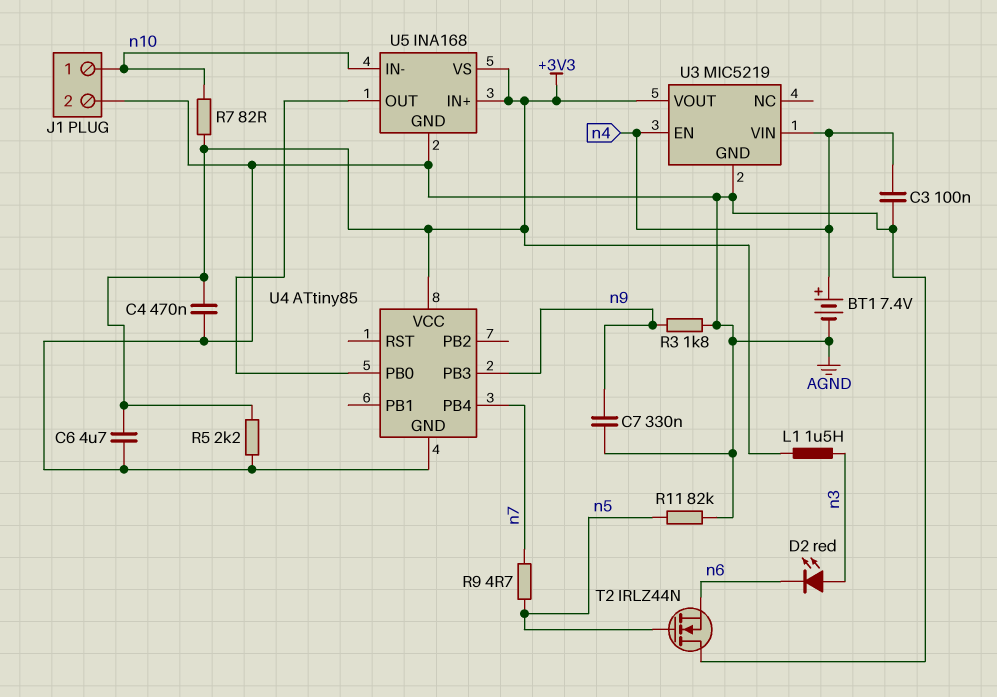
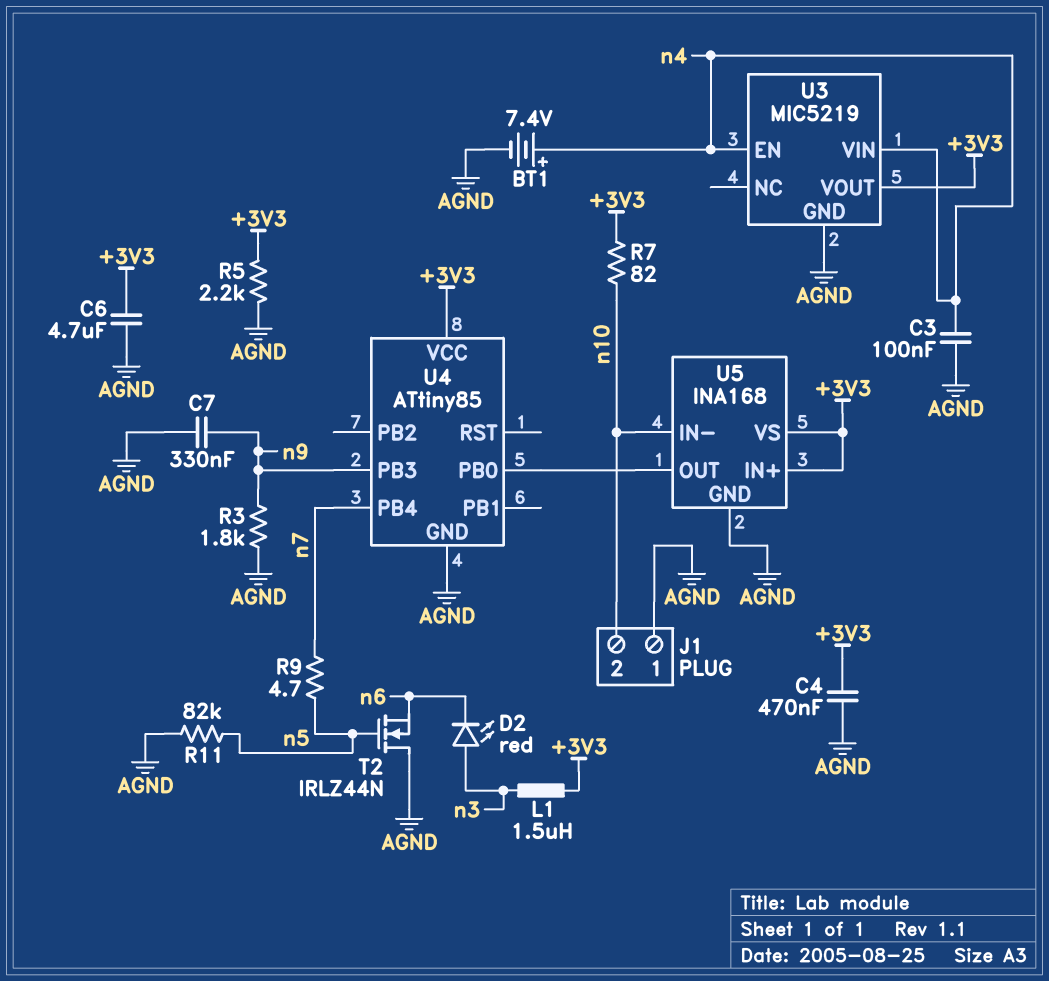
J1 pin 1: n10 -> AGND
J1 pin 2: AGND -> n10

